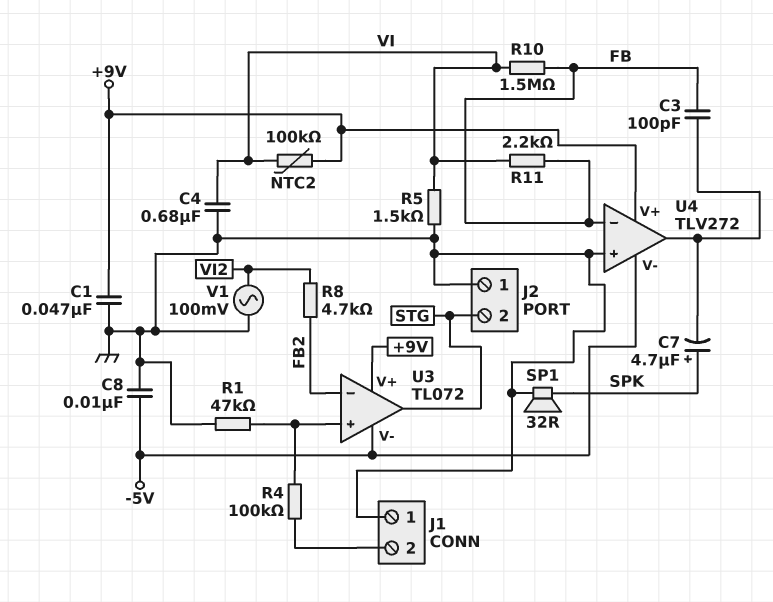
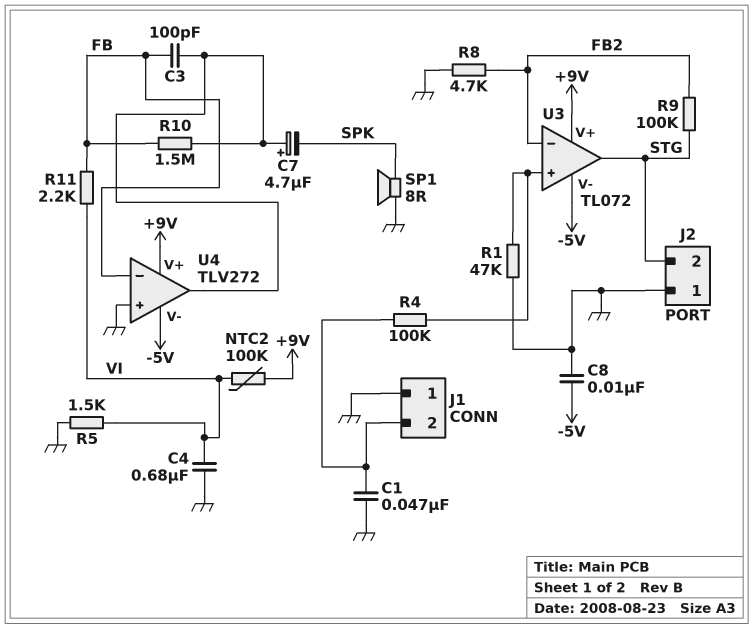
C1: 47nF (+9V, GND) -> 47nF (GND, J1/2)
C7: 4.7uF (plus SPK, minus U4/out) -> 4.7uF (plus U4/out, minus SPK)
R8: 4.7k (FB2, VI2) -> 4.7k (FB2, GND)
R9: none -> 100k (FB2, STG)
R10: 1.5M (FB, VI) -> 1.5M (FB, U4/out)
SP1: speaker 32R (GND, SPK) -> speaker 8R (GND, SPK)
V1: AC 100mV (GND, VI2) -> none

